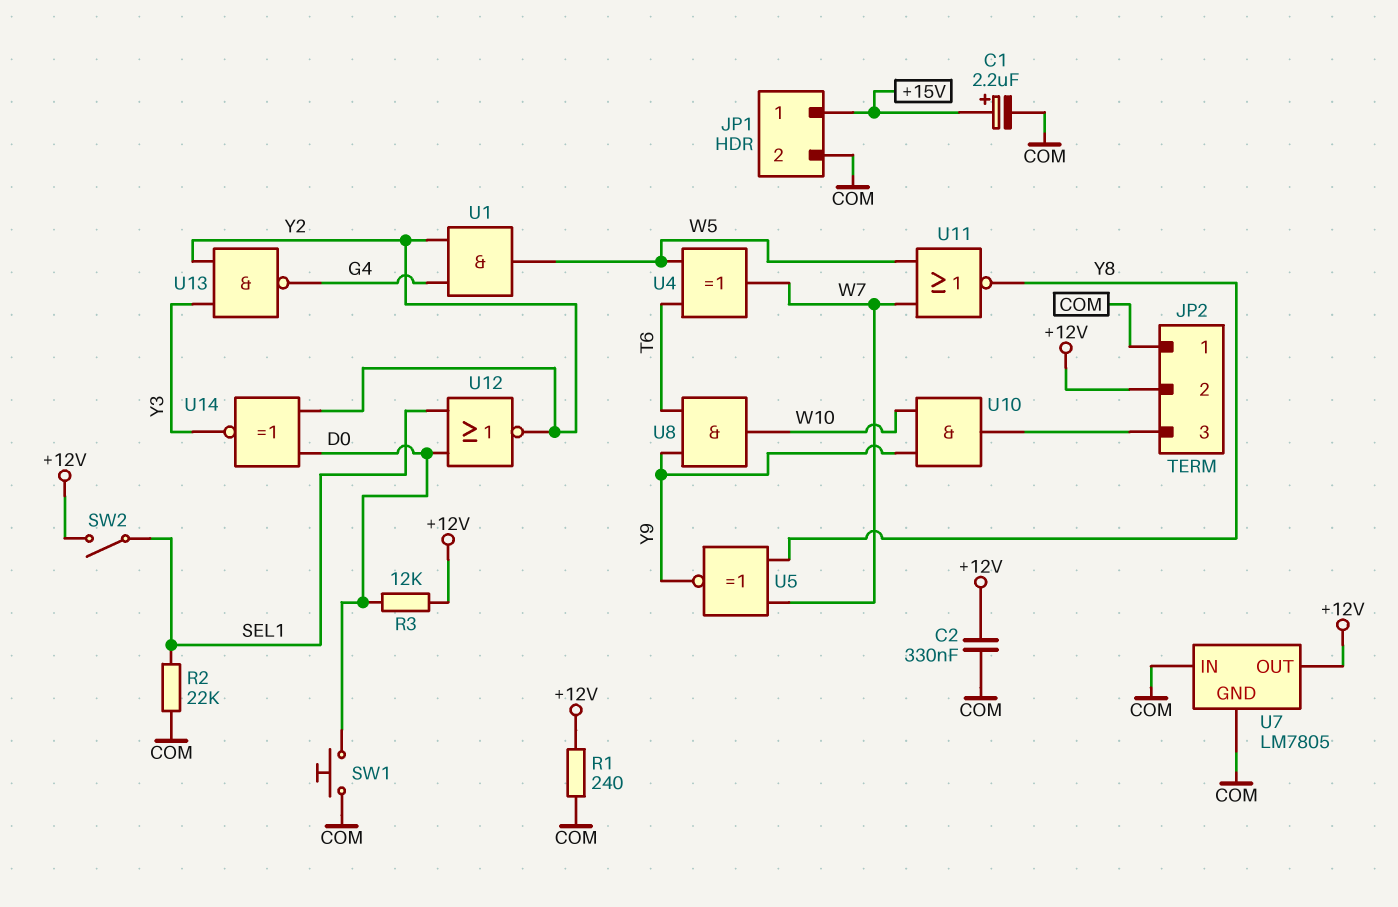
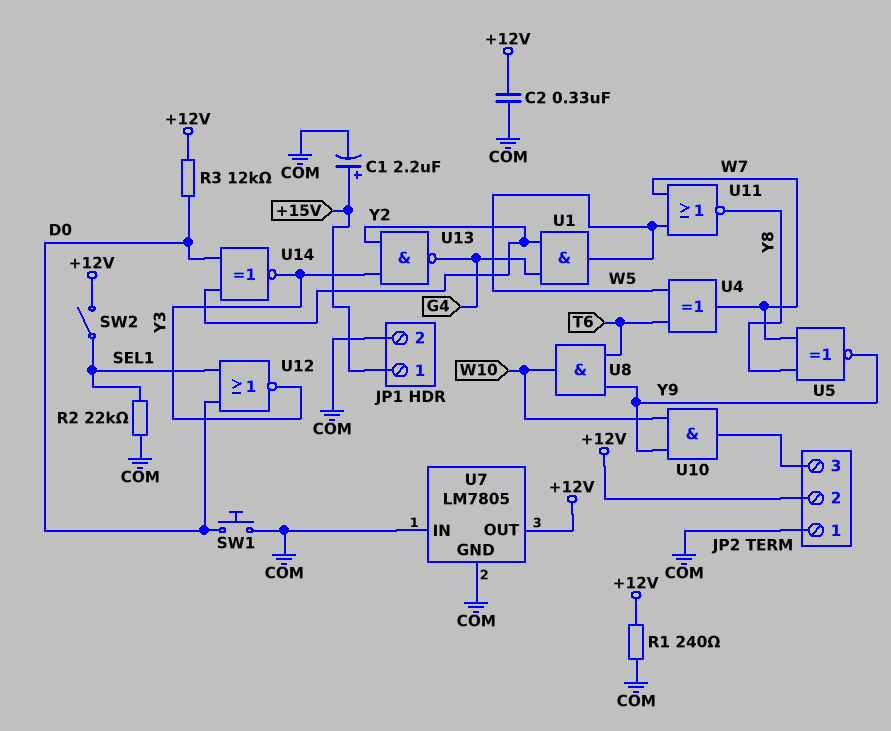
U12: NOR (in D0, in SEL1, out Y2) -> NOR (in D0, in SEL1, out Y3)

